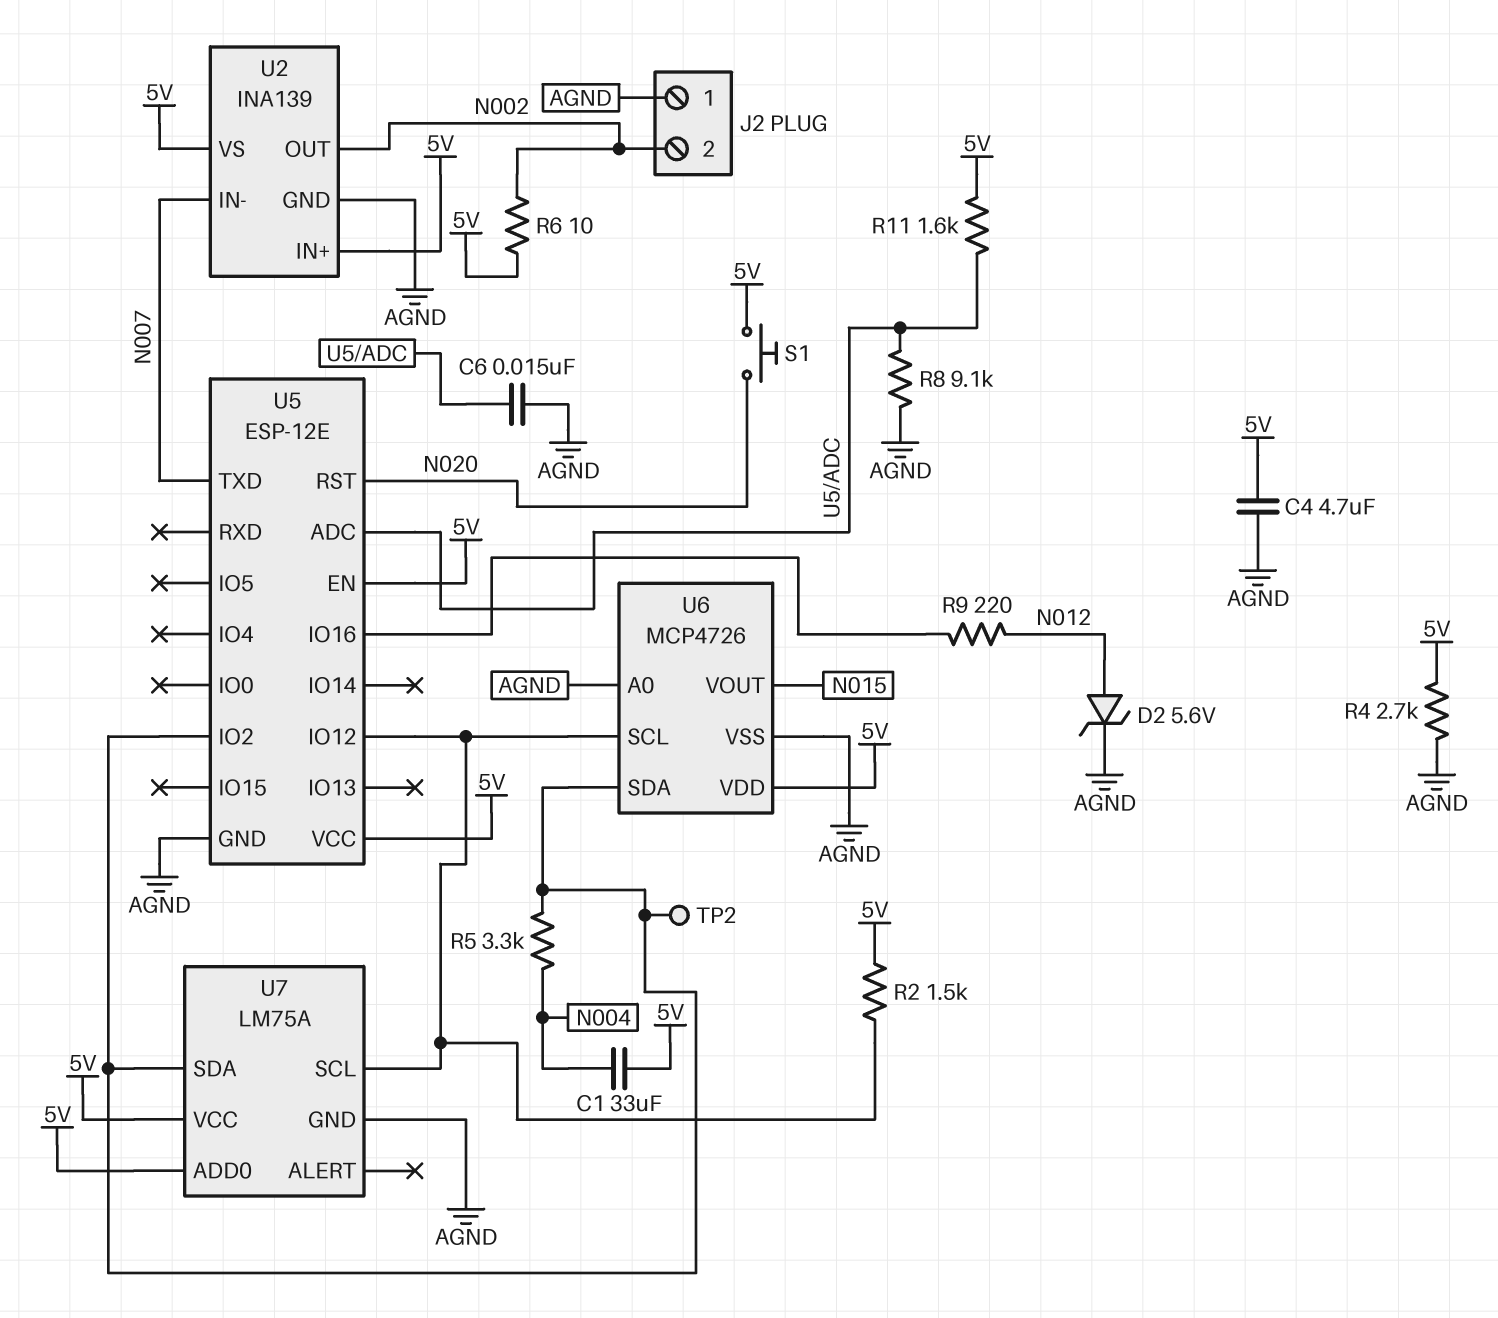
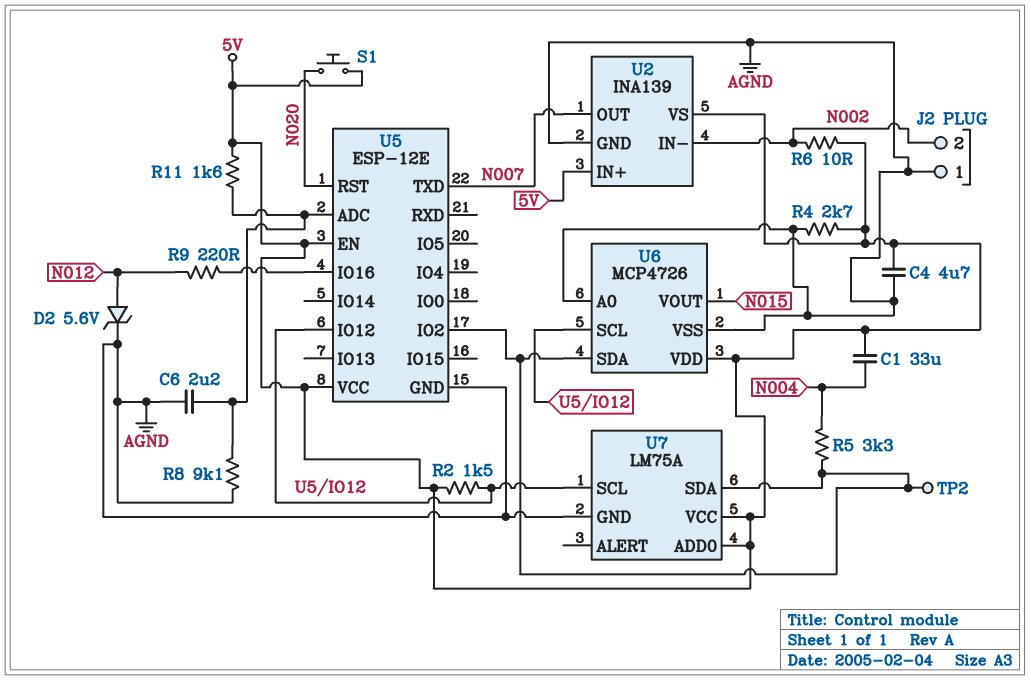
C6: 15nF (AGND, U5/ADC) -> 2.2uF (AGND, U5/ADC)
U2 pin IN-: N007 -> N002
U2 pin OUT: N002 -> N007

